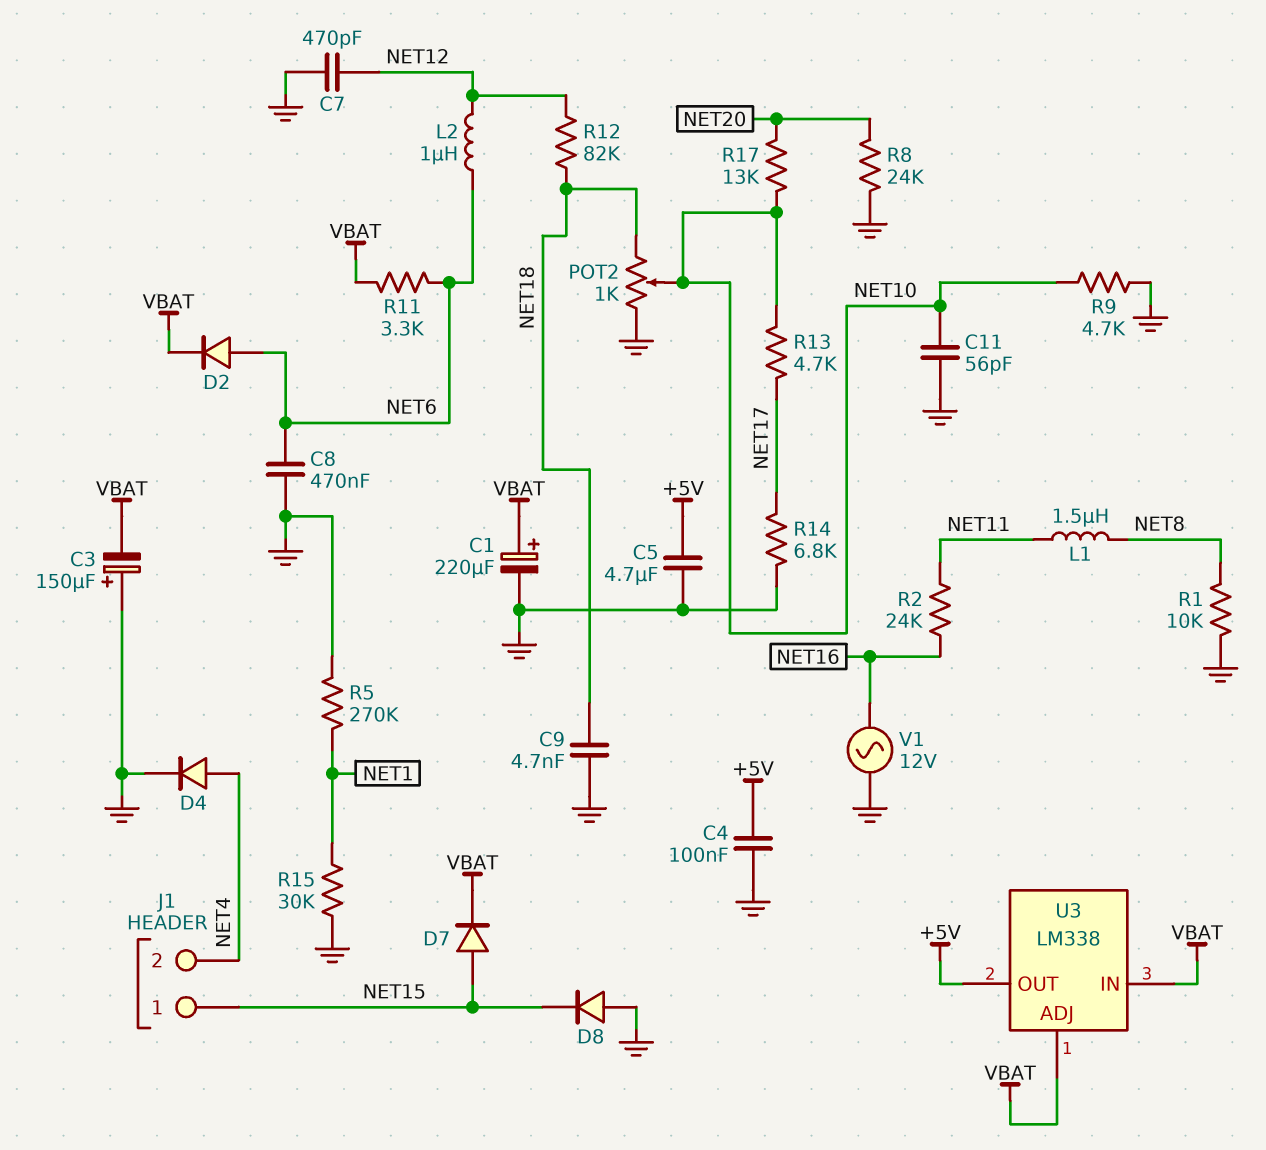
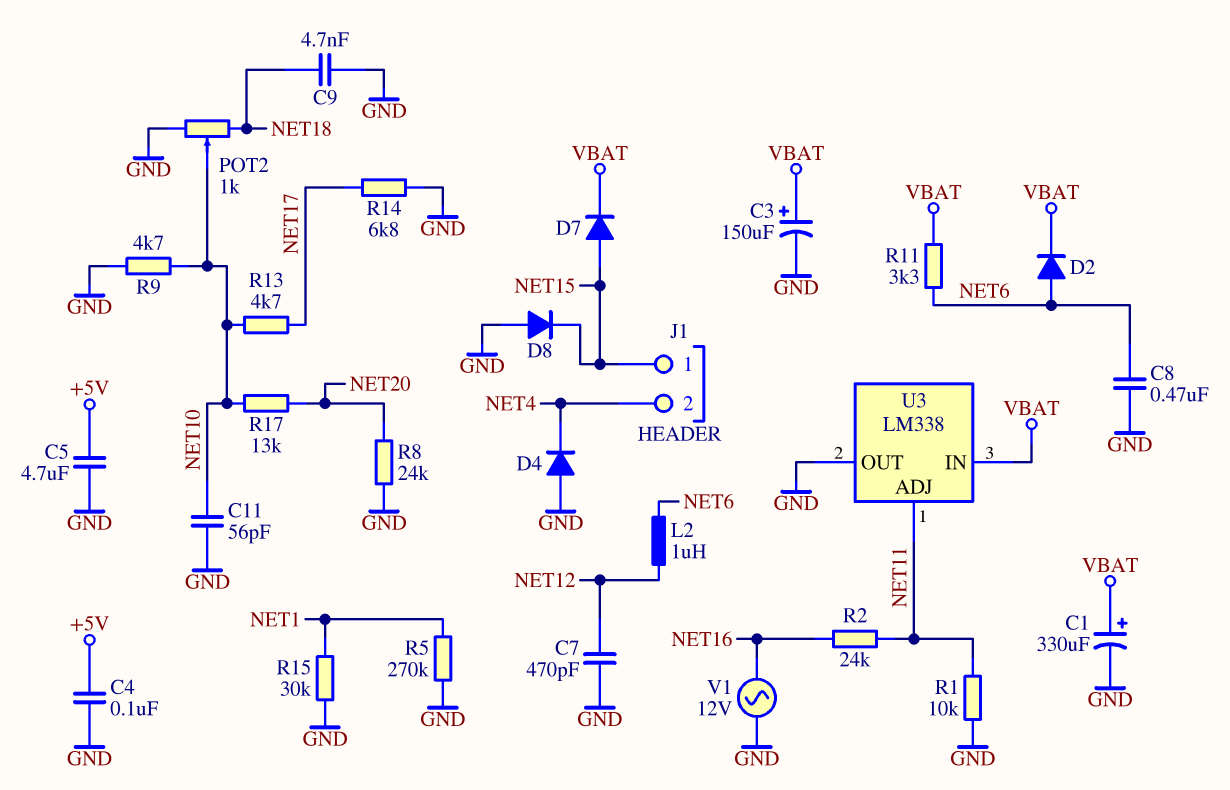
C1: 220uF (plus VBAT, minus GND) -> 330uF (plus VBAT, minus GND)
C3: 150uF (plus GND, minus VBAT) -> 150uF (plus VBAT, minus GND)
D4: diode (A NET4, K GND) -> diode (A GND, K NET4)
L1: 1.5uH (NET8, NET11) -> none
R1: 10k (GND, NET8) -> 10k (GND, NET11)
R12: 82k (NET12, NET18) -> none
U3 pin ADJ: VBAT -> NET11
U3 pin OUT: +5V -> GND

